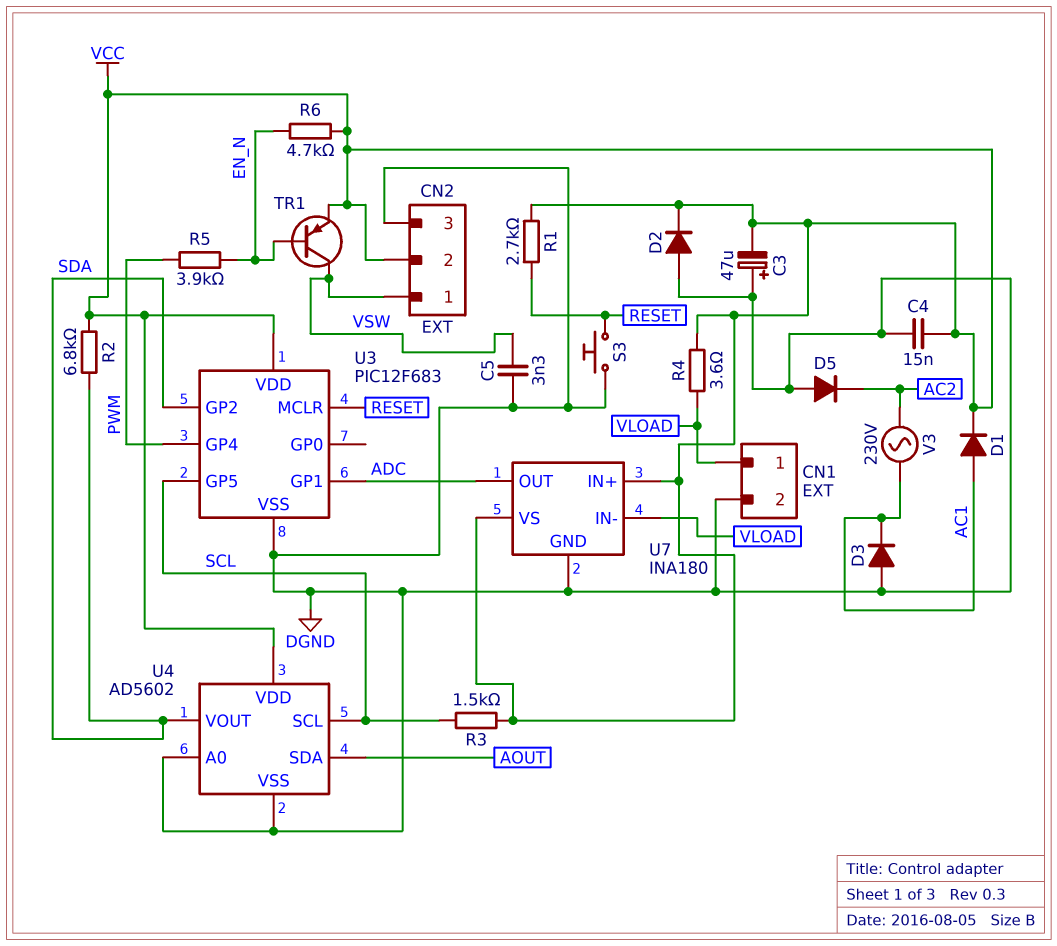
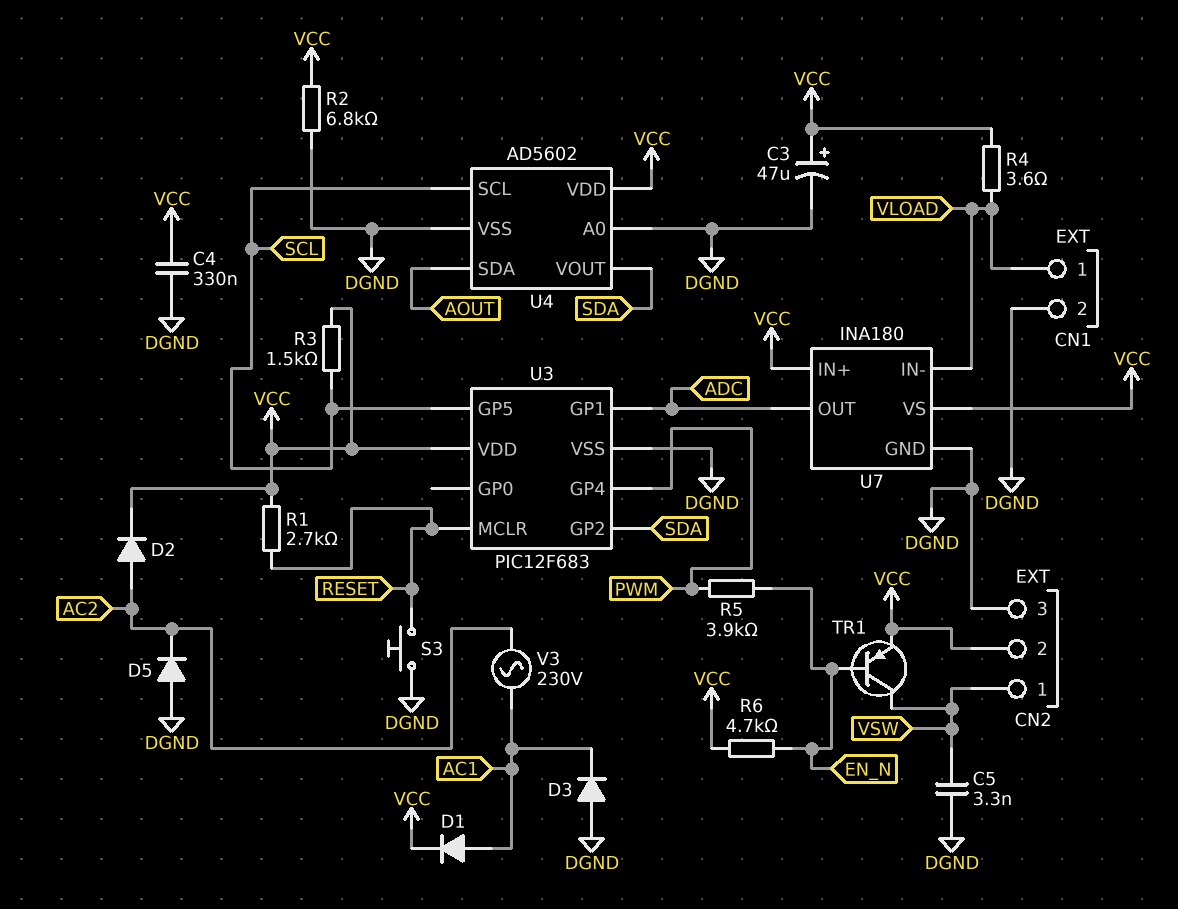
C3: 47uF (plus DGND, minus VCC) -> 47uF (plus VCC, minus DGND)
C4: 15nF (DGND, VCC) -> 330nF (DGND, VCC)
D2: diode (A DGND, K VCC) -> diode (A AC2, K VCC)
R2: 6.8k (SDA, VCC) -> 6.8k (DGND, VCC)

